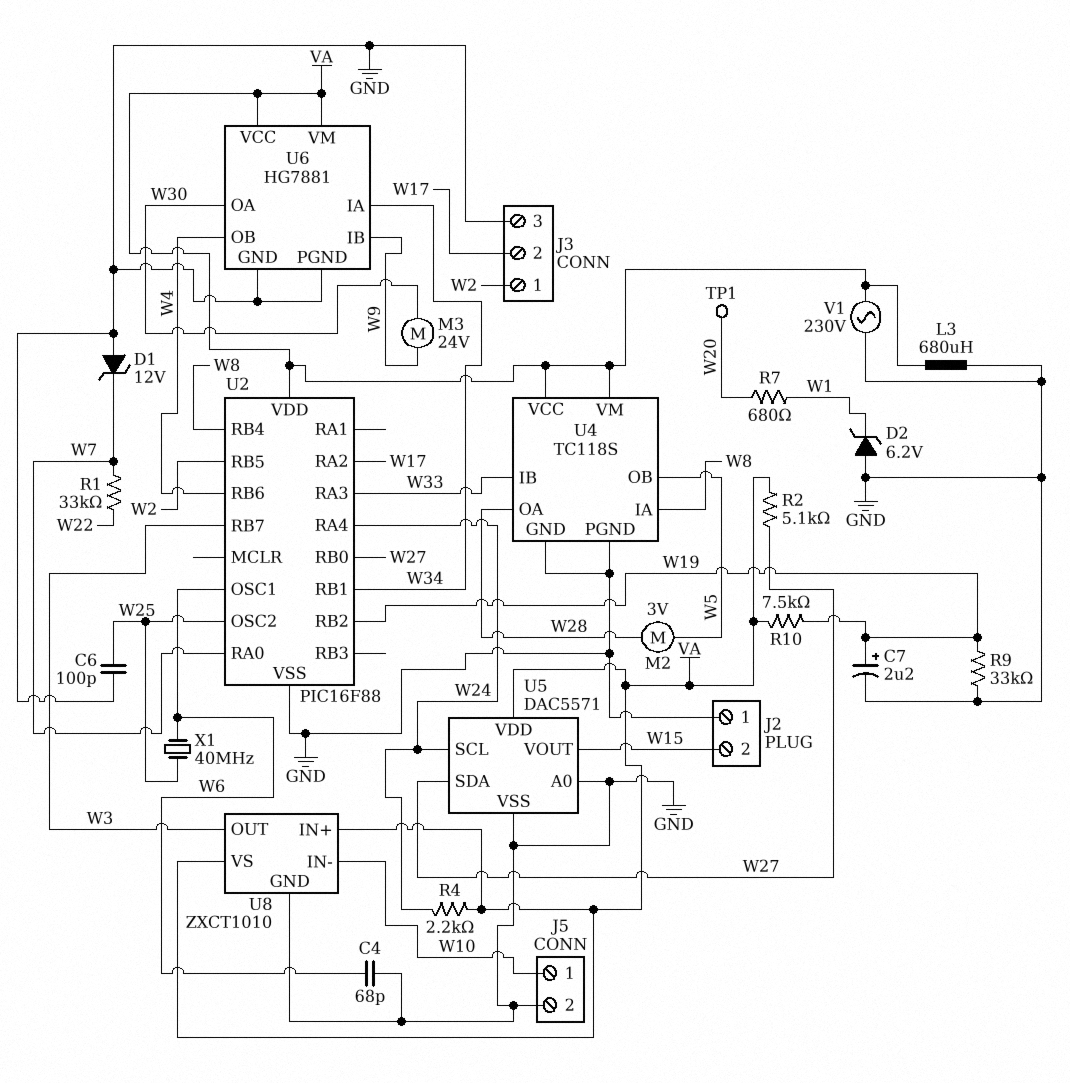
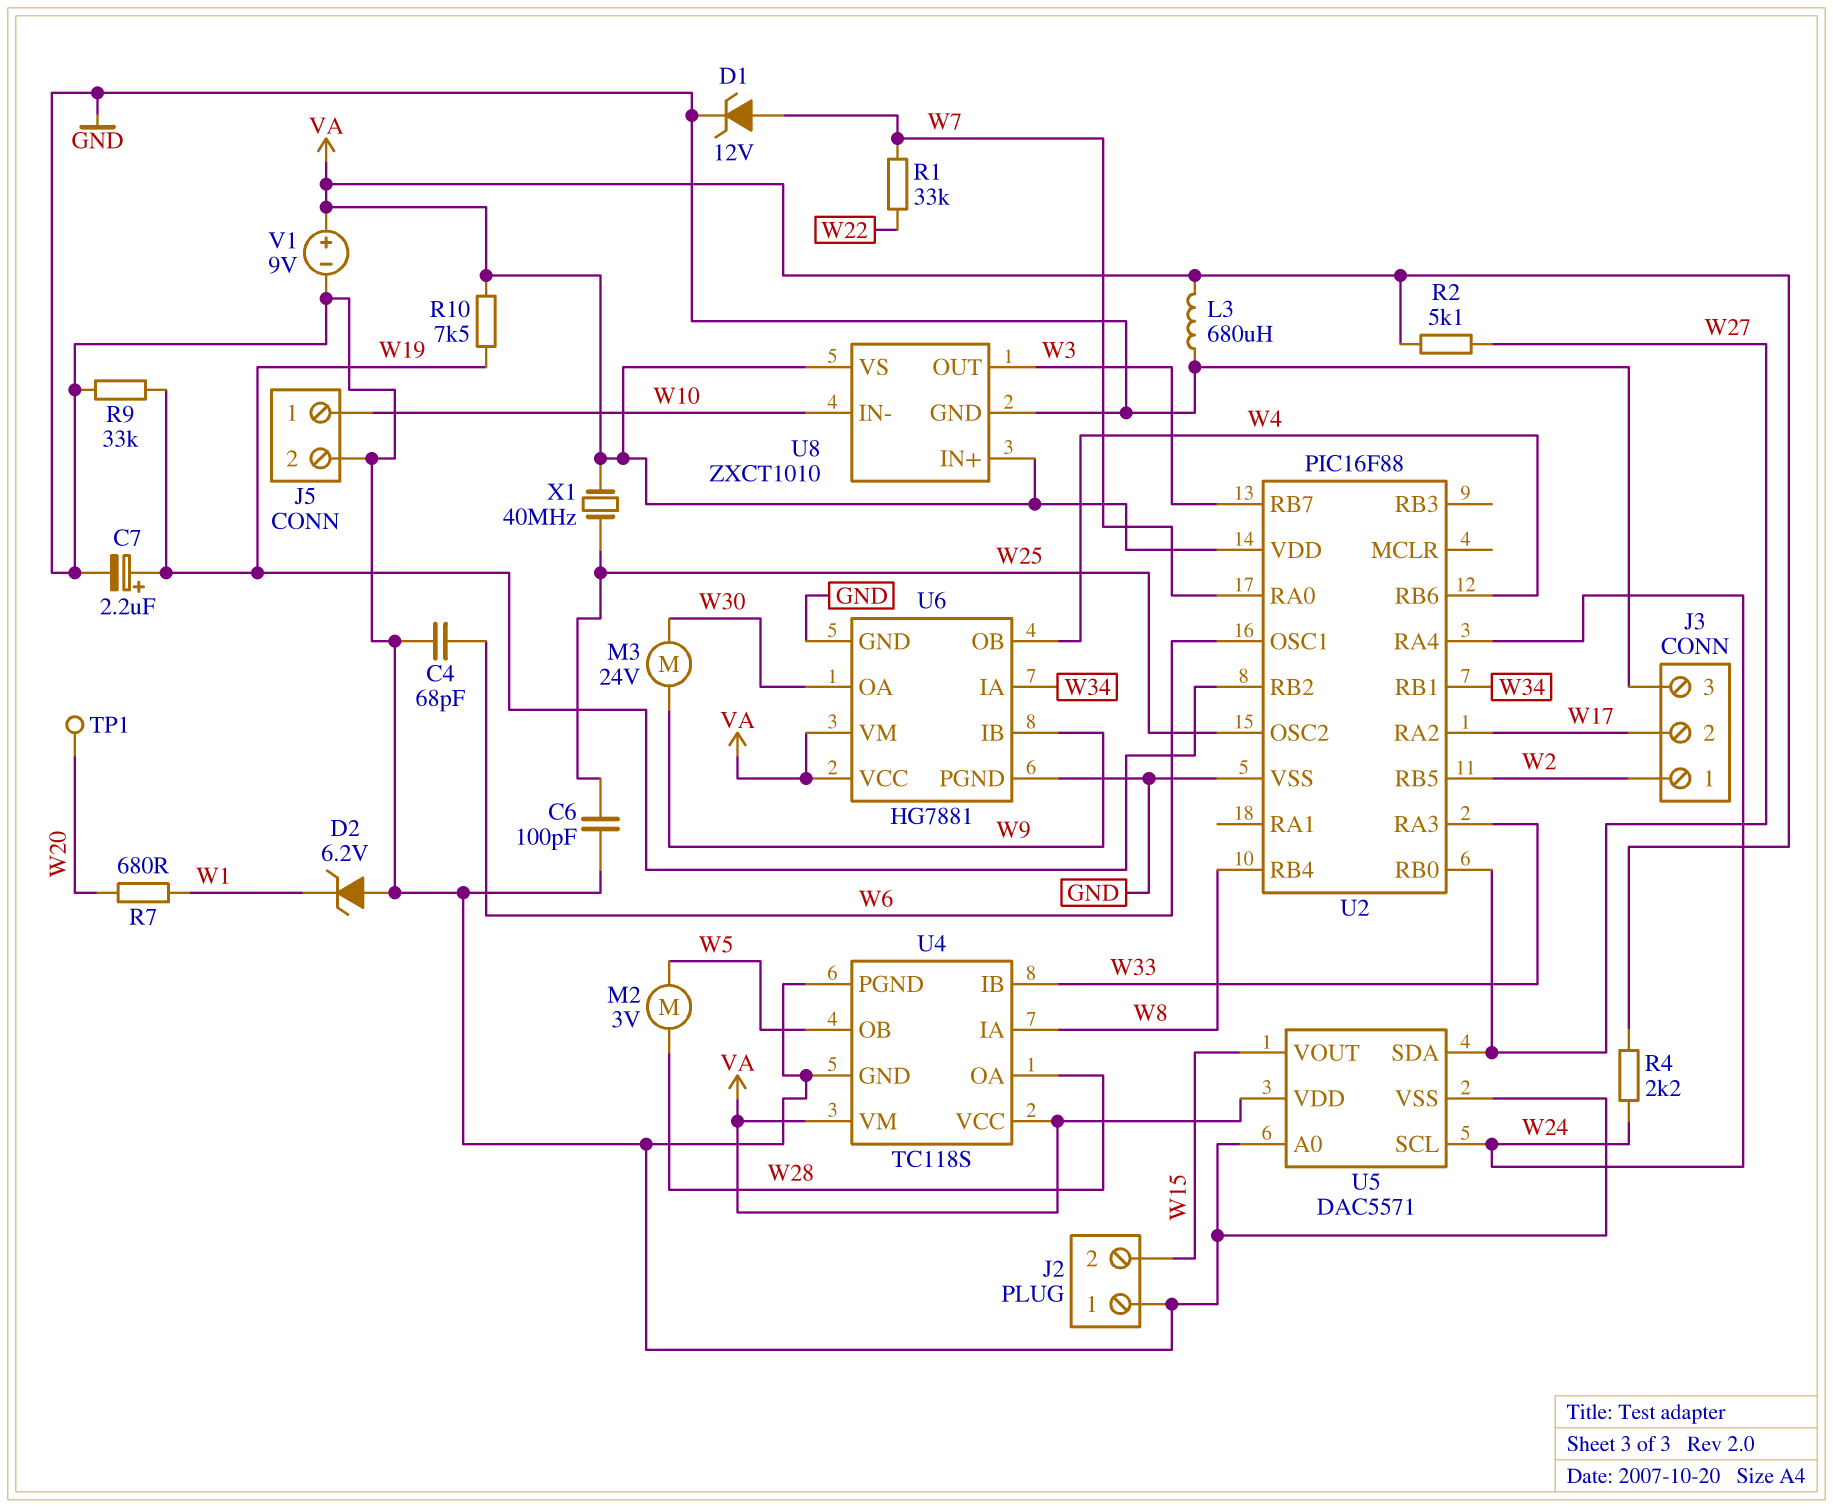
D1: zener 12V (A GND, K W7) -> zener 12V (A W7, K GND)
V1: AC 230V (GND, VA) -> 9V (plus VA, minus GND)
X1: 40MHz (W6, W25) -> 40MHz (VA, W25)

